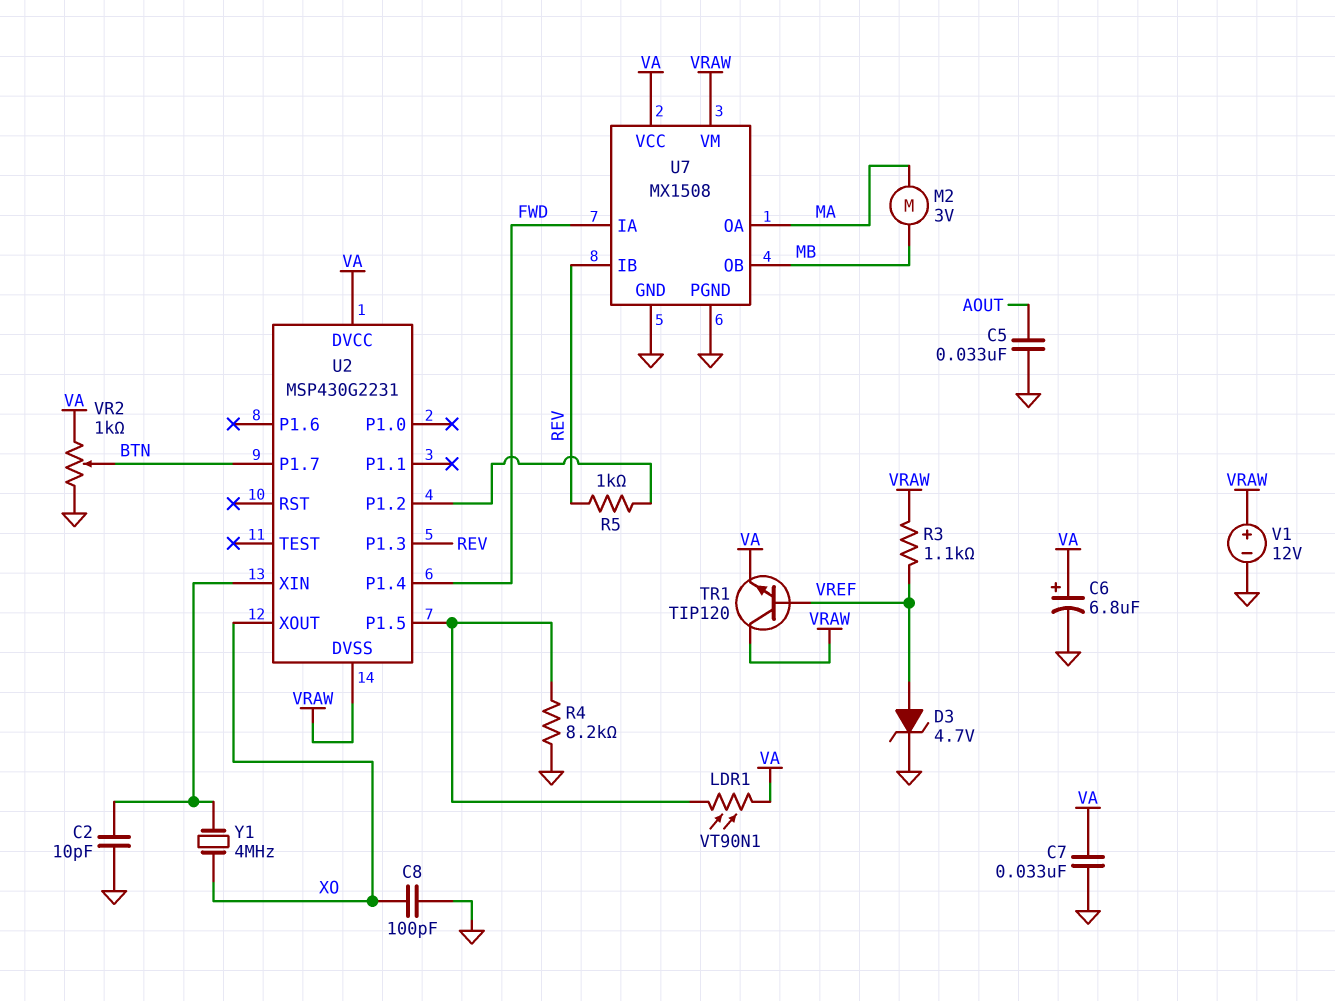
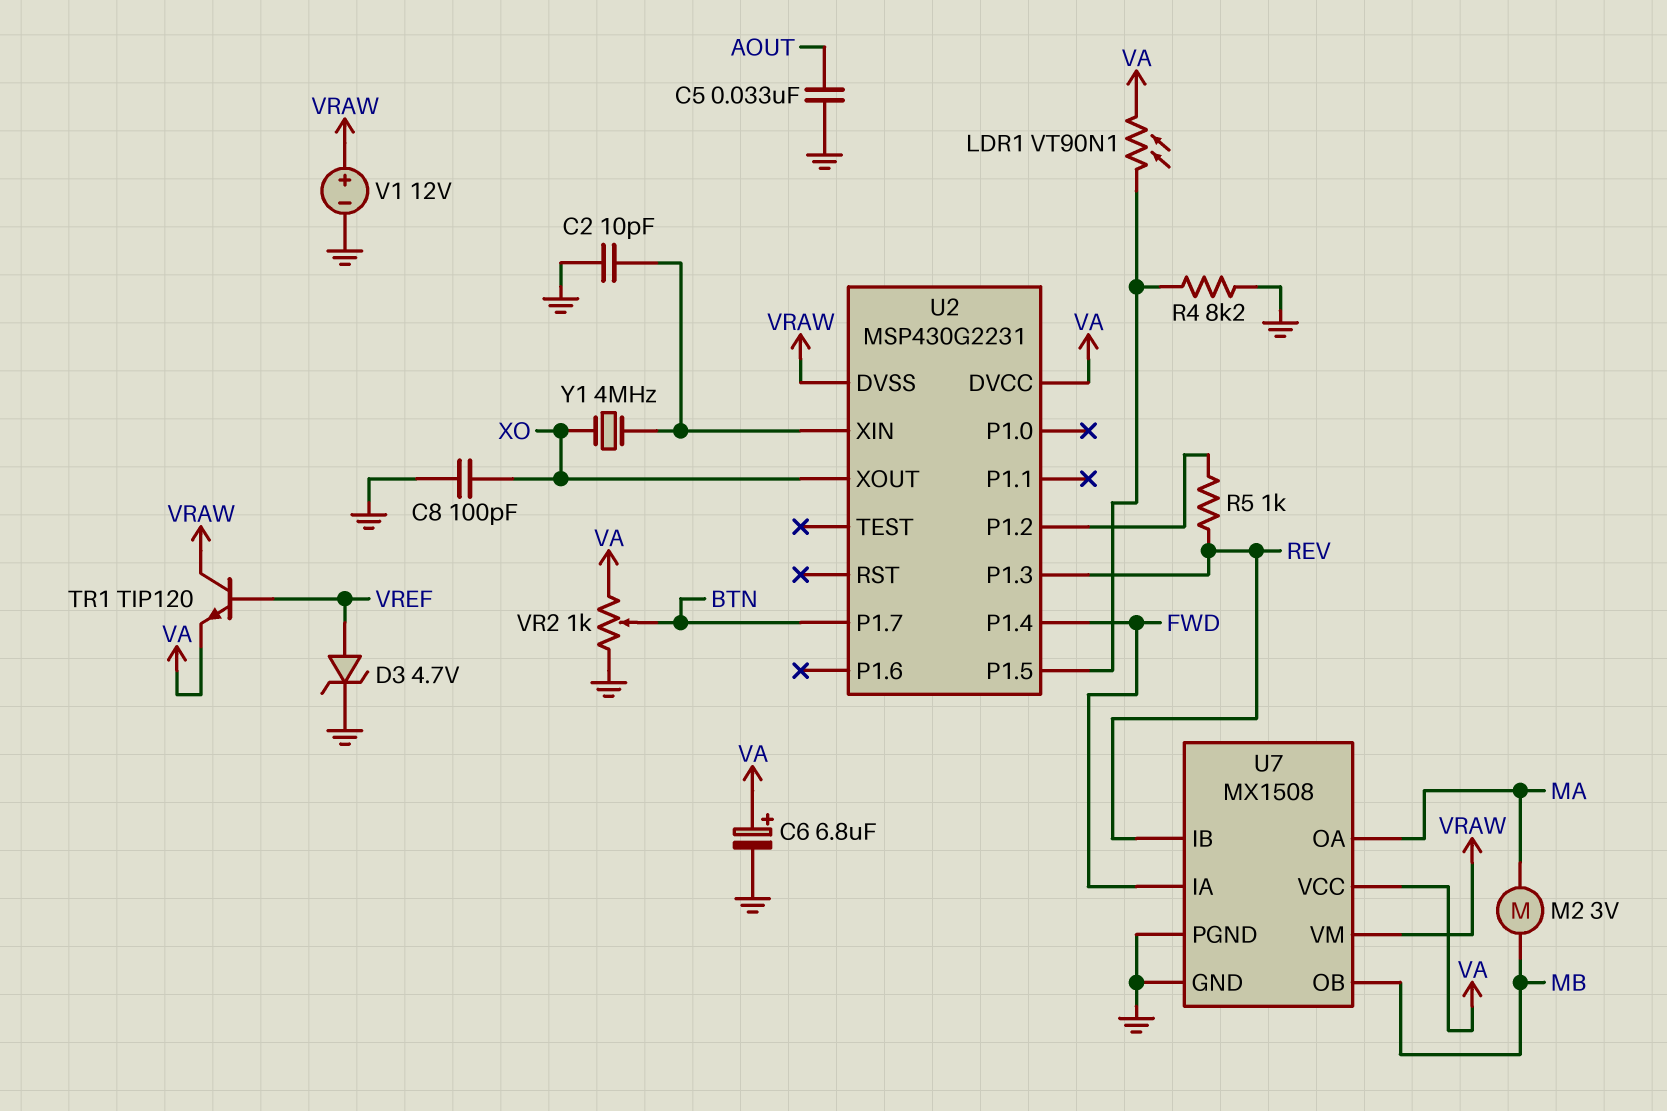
C7: 33nF (GND, VA) -> none
R3: 1.1k (VRAW, VREF) -> none

